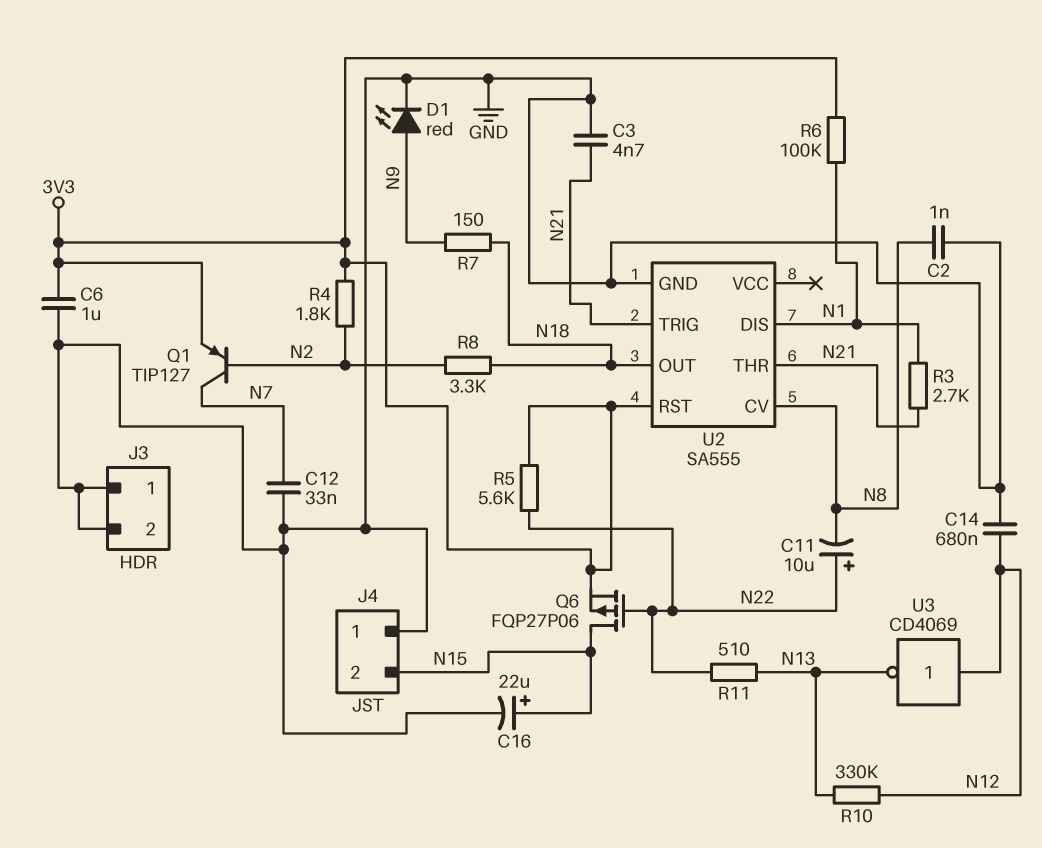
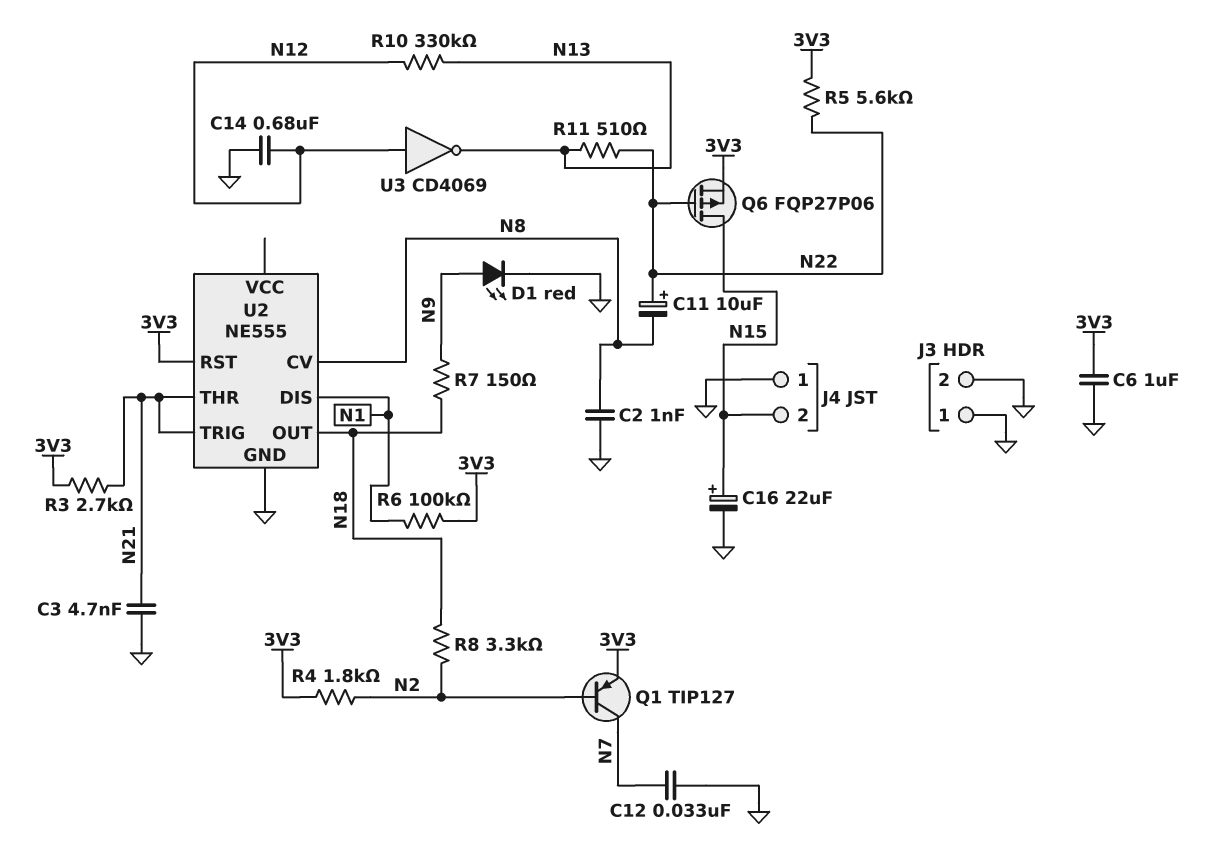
R3: 2.7k (N1, N21) -> 2.7k (3V3, N21)
U2: SA555 -> NE555

